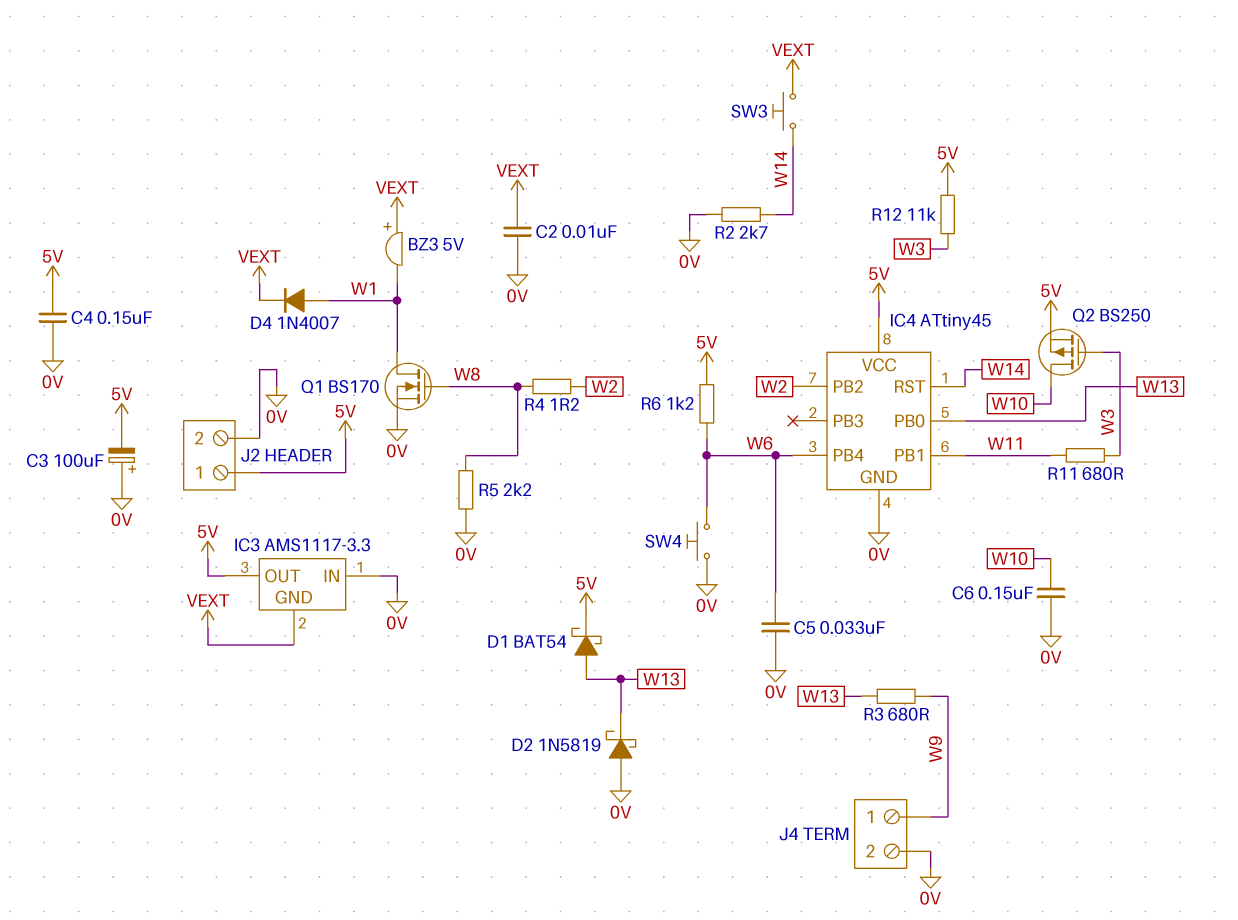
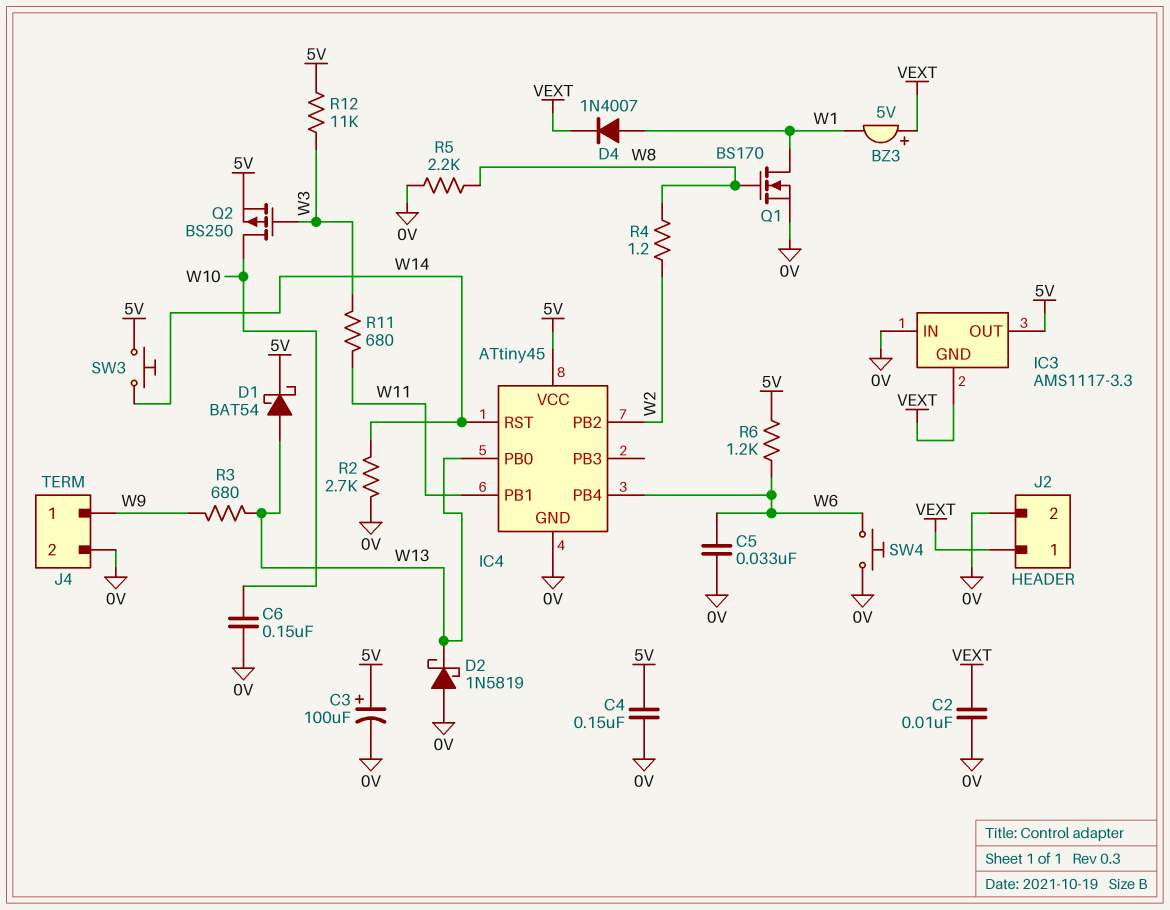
C3: 100uF (plus 0V, minus 5V) -> 100uF (plus 5V, minus 0V)
J2 pin 1: 5V -> VEXT
SW3: button (VEXT, W14) -> button (5V, W14)

